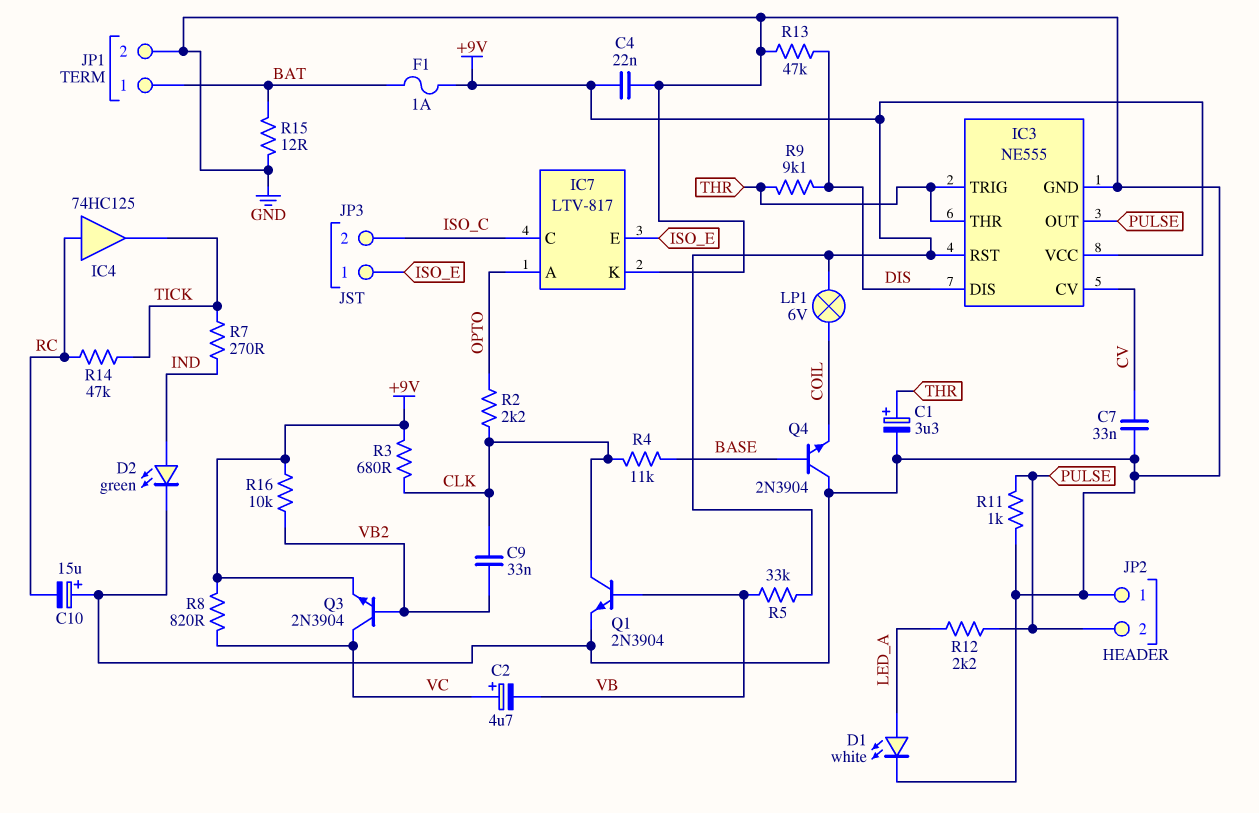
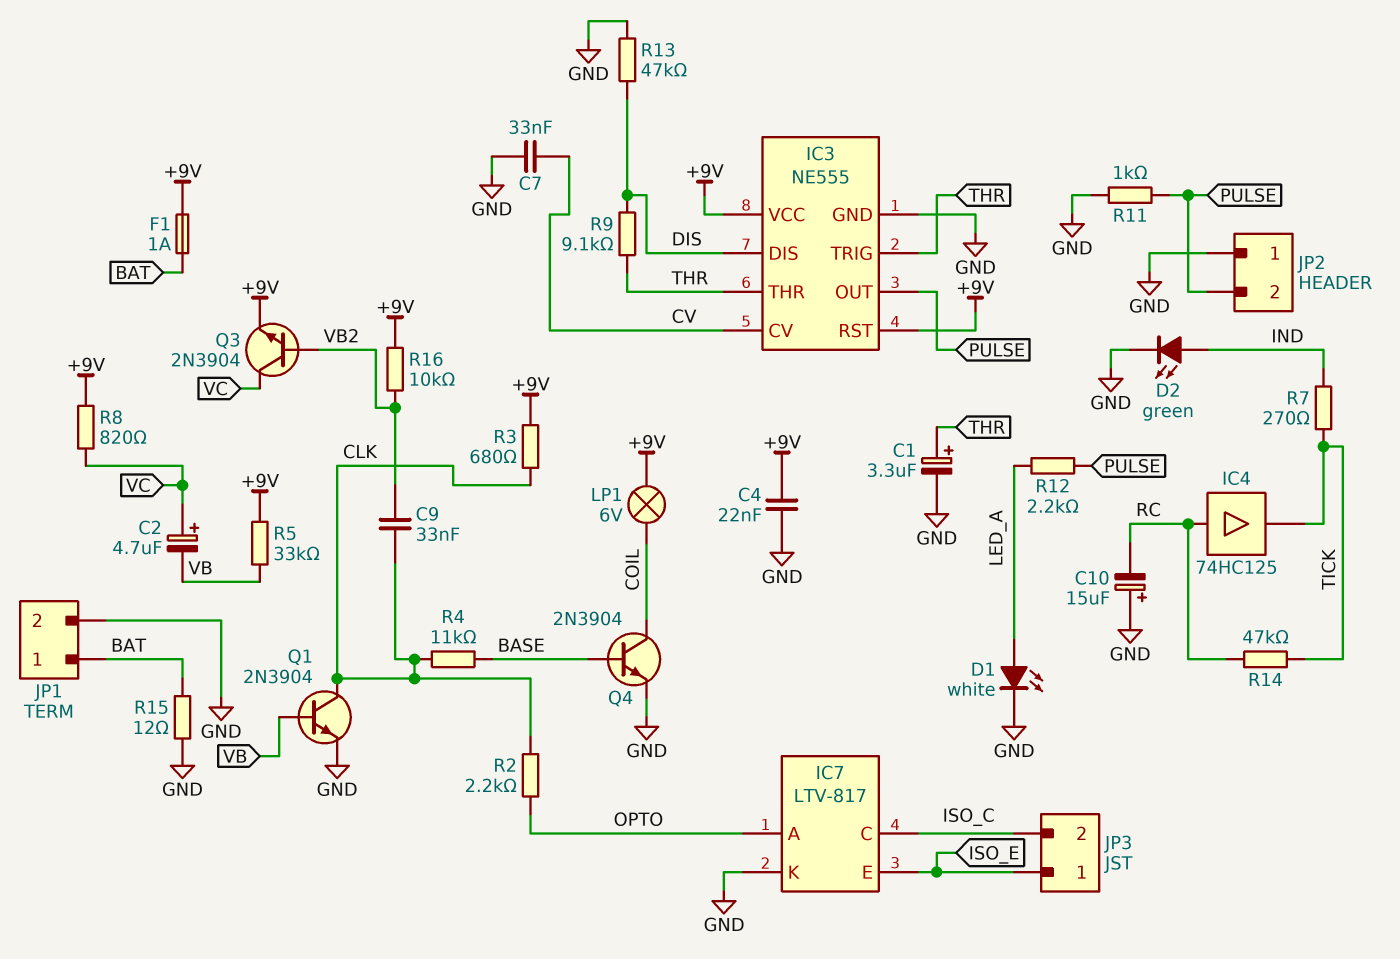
Q4: NPN 2N3904 (B BASE, C GND, E COIL) -> NPN 2N3904 (B BASE, C COIL, E GND)

